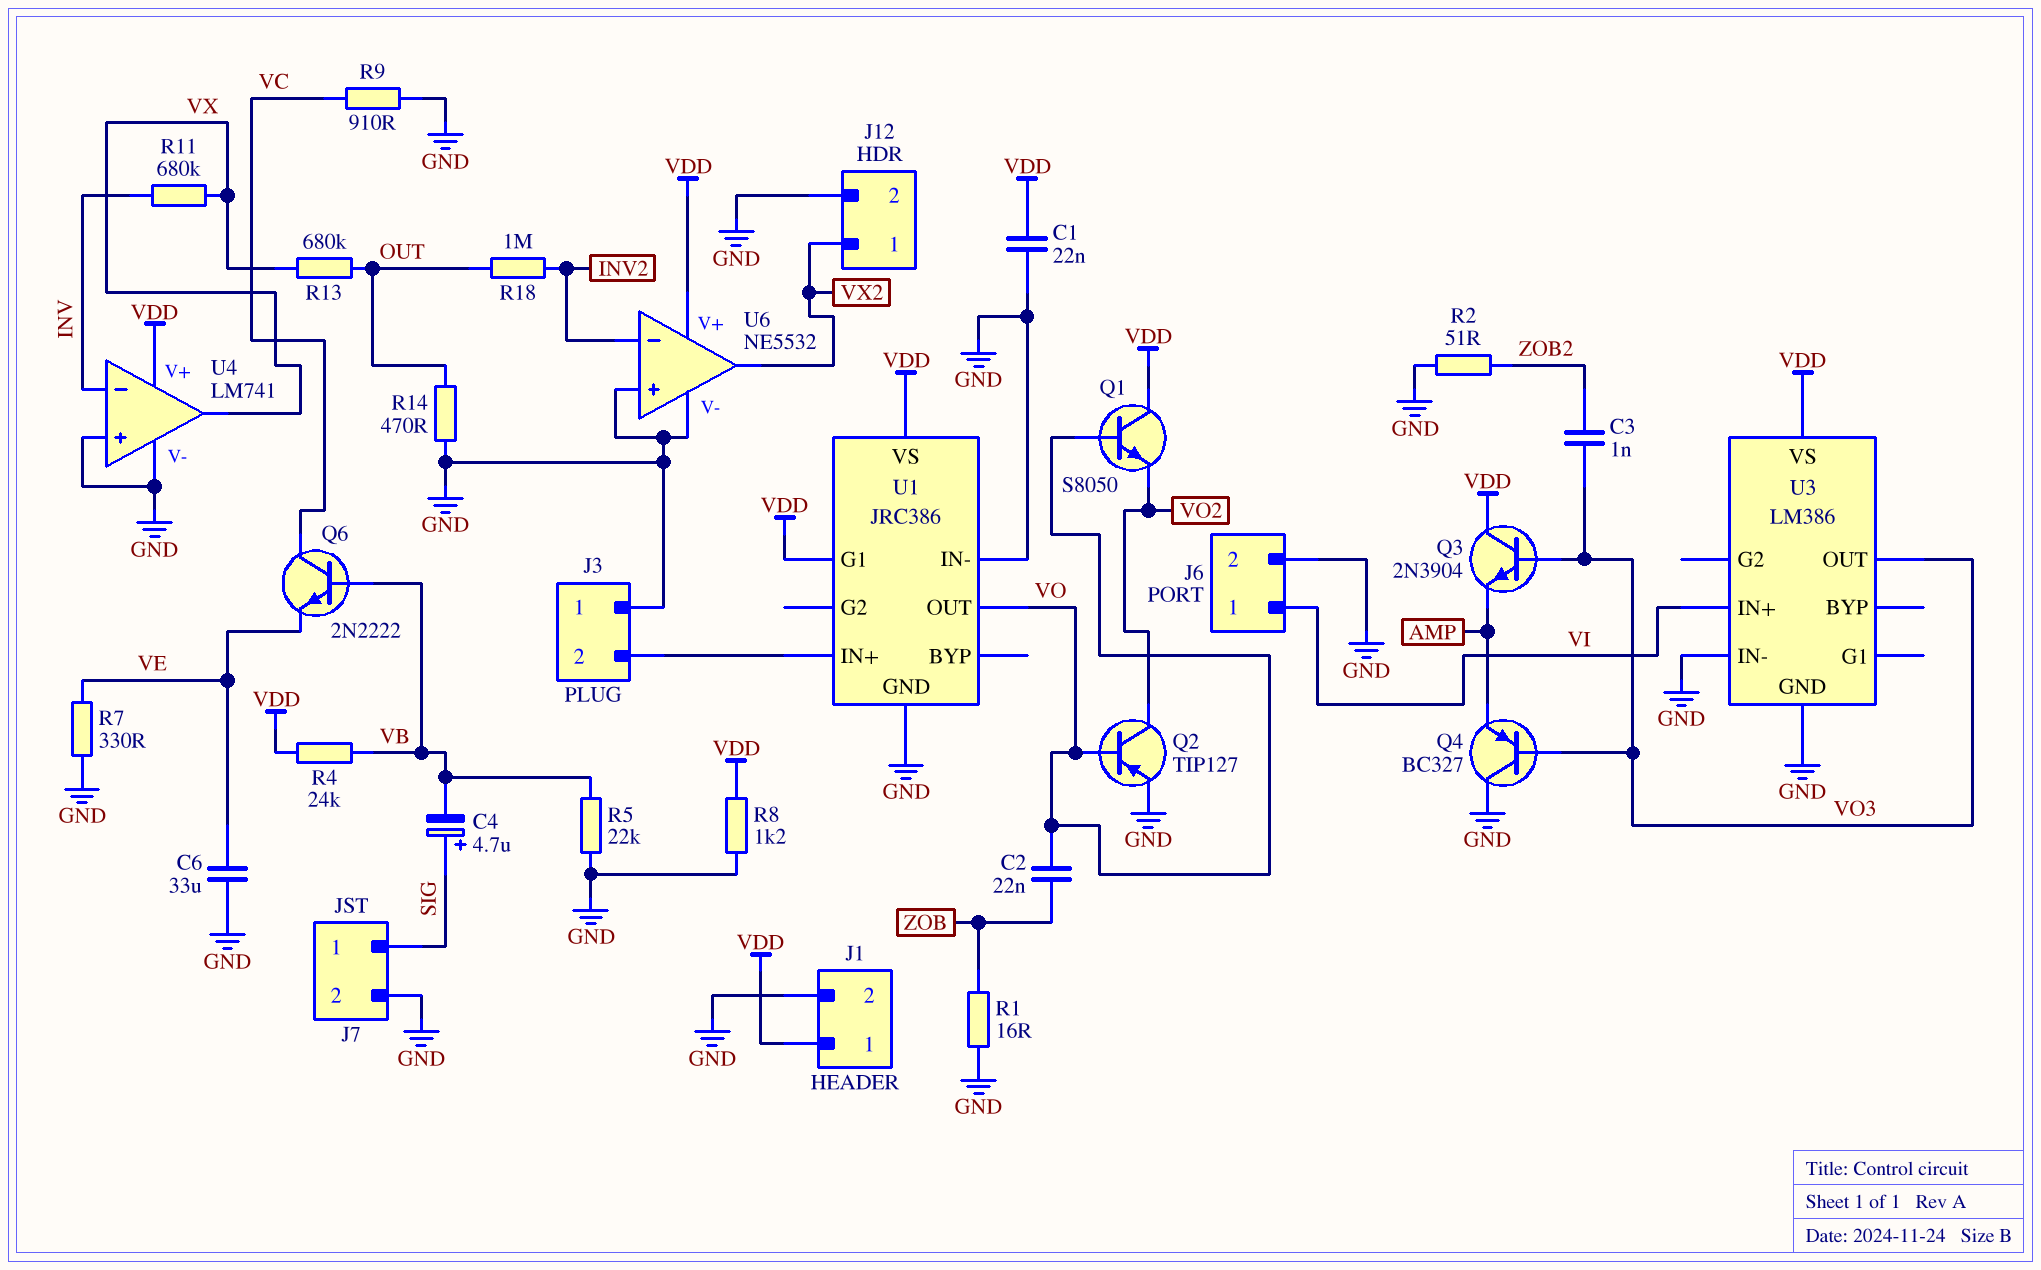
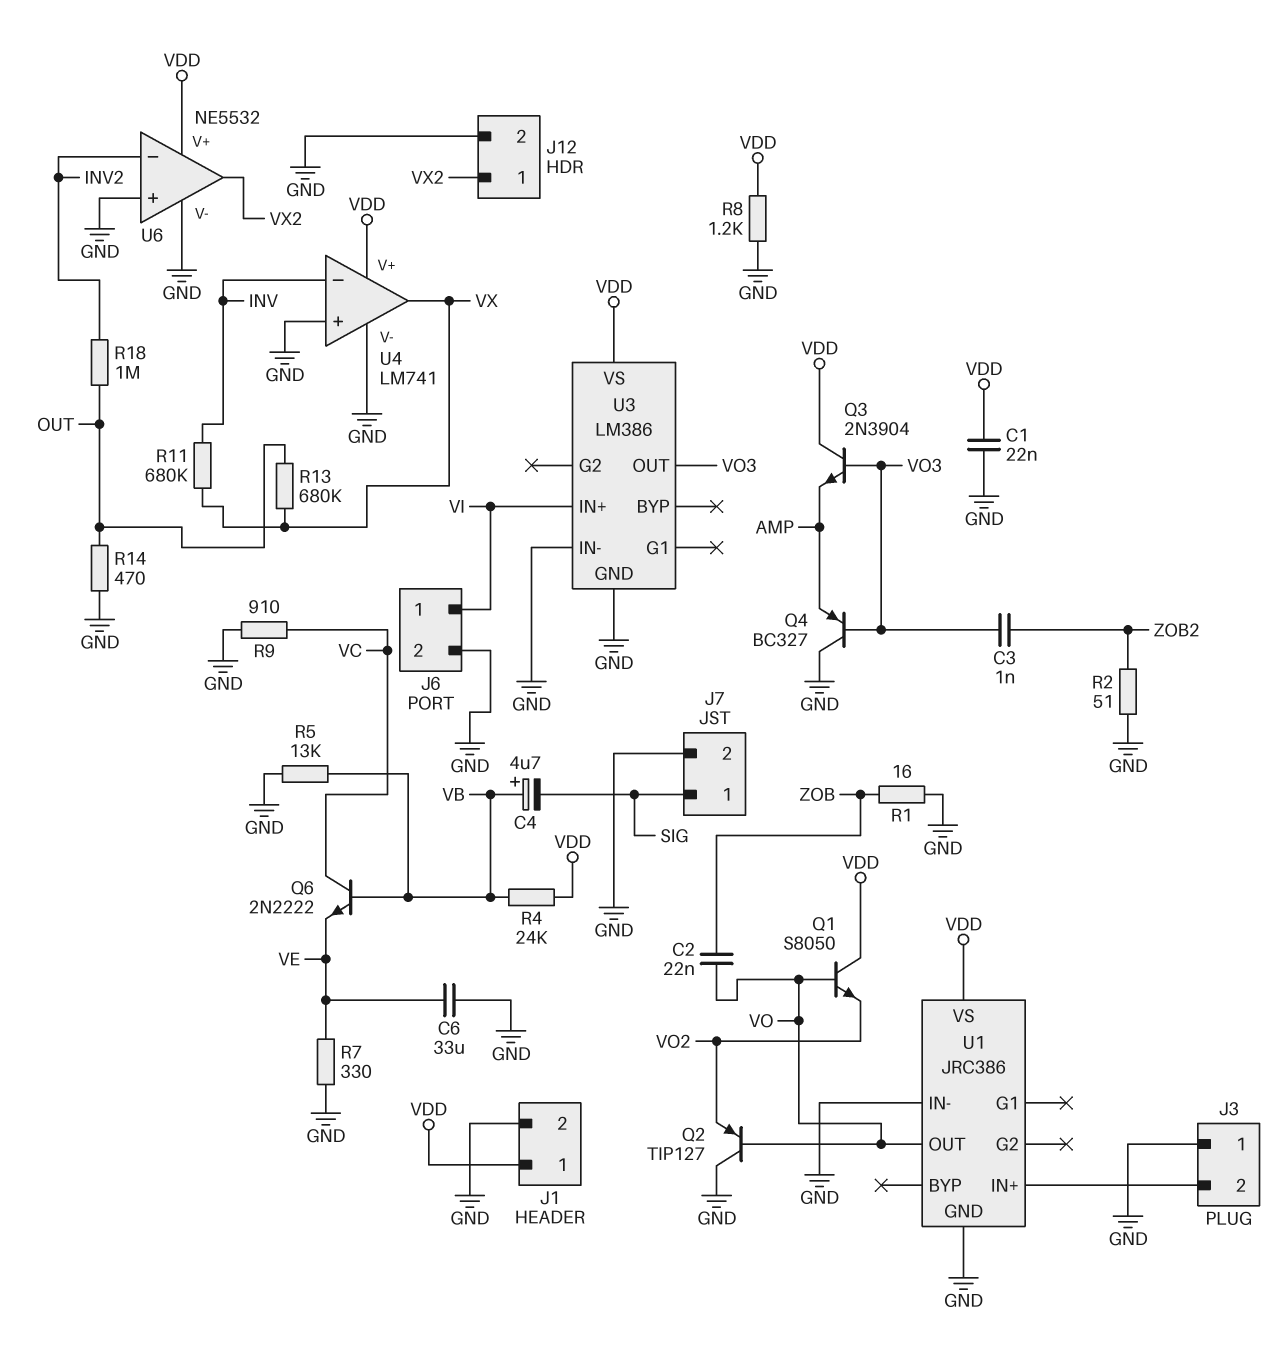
C4: 4.7uF (plus SIG, minus VB) -> 4.7uF (plus VB, minus SIG)
Q2: PNP TIP127 (B VO, C VO2, E GND) -> PNP TIP127 (B VO, C GND, E VO2)
R5: 22k (GND, VB) -> 13k (GND, VB)
U1 pin G1: VDD -> none

